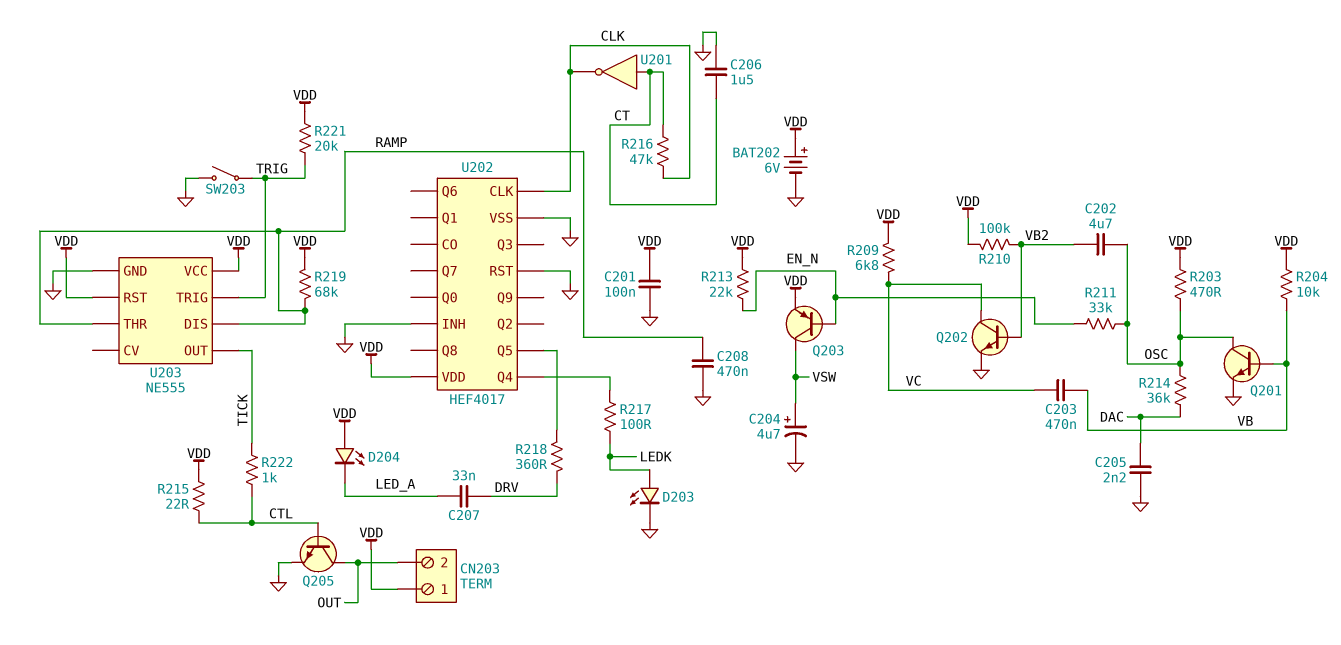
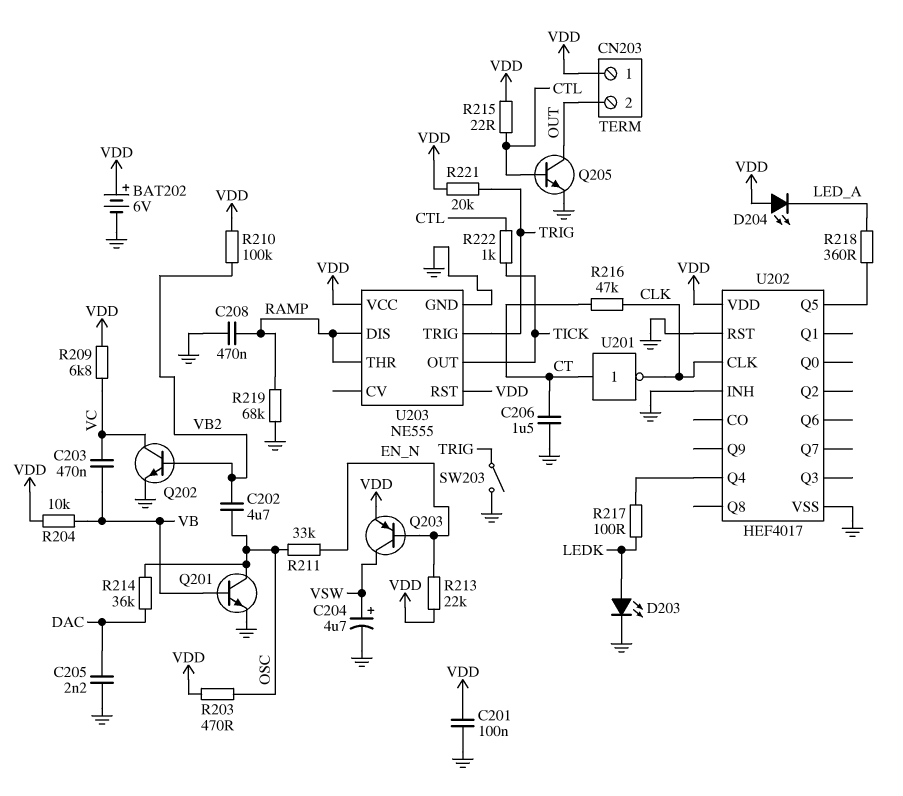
C207: 33nF (DRV, LED_A) -> none
R218: 360 (DRV, U202/Q5) -> 360 (LED_A, U202/Q5)
R219: 68k (RAMP, VDD) -> 68k (GND, RAMP)

